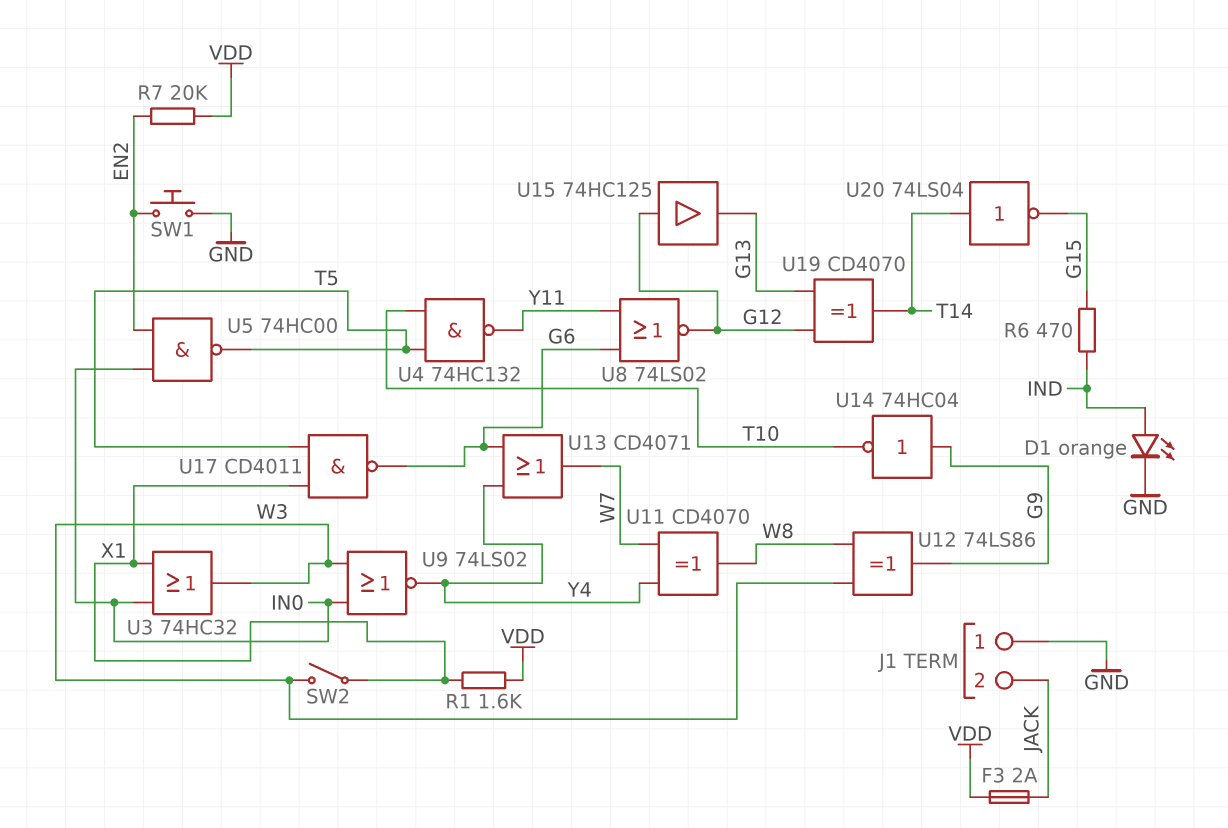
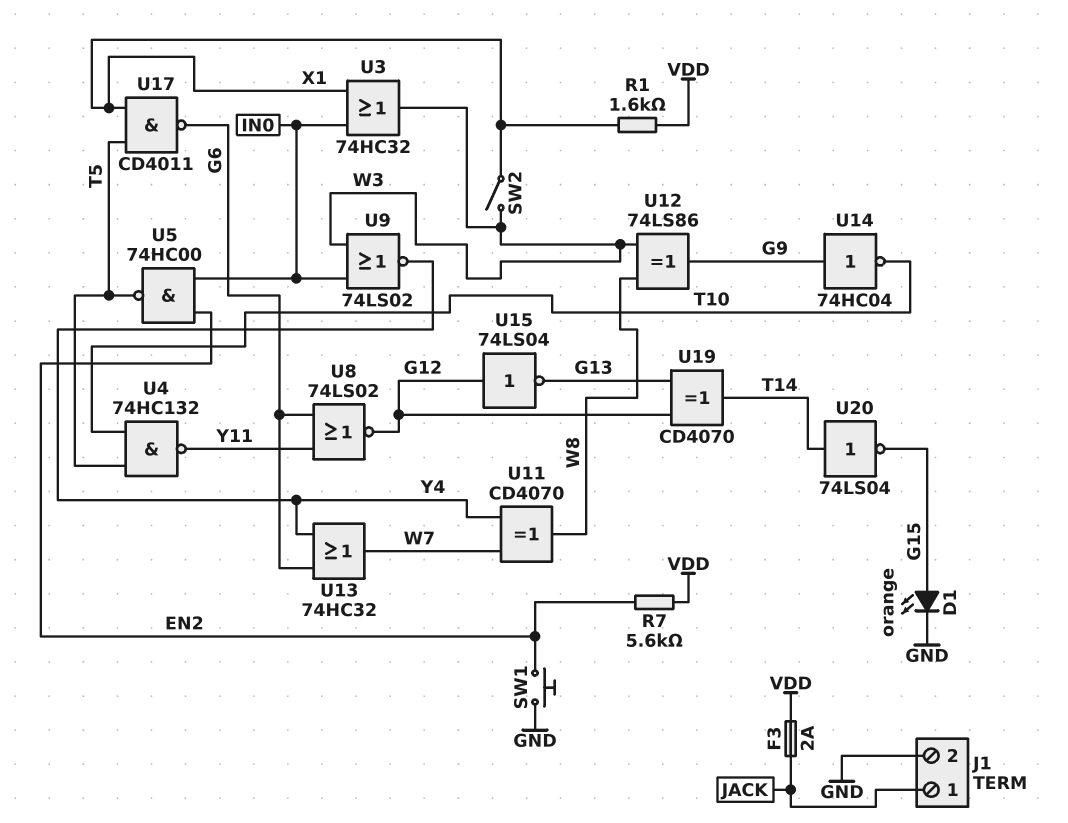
D1: LED orange (A IND, K GND) -> LED orange (A G15, K GND)
J1 pin 1: GND -> JACK
J1 pin 2: JACK -> GND
R6: 470 (G15, IND) -> none
R7: 20k (EN2, VDD) -> 5.6k (EN2, VDD)
U13: OR CD4071 (in G6, in Y4, out W7) -> OR 74HC32 (in G6, in Y4, out W7)
U15: buffer 74HC125 (in G12, out G13) -> NOT 74LS04 (in G12, out G13)

